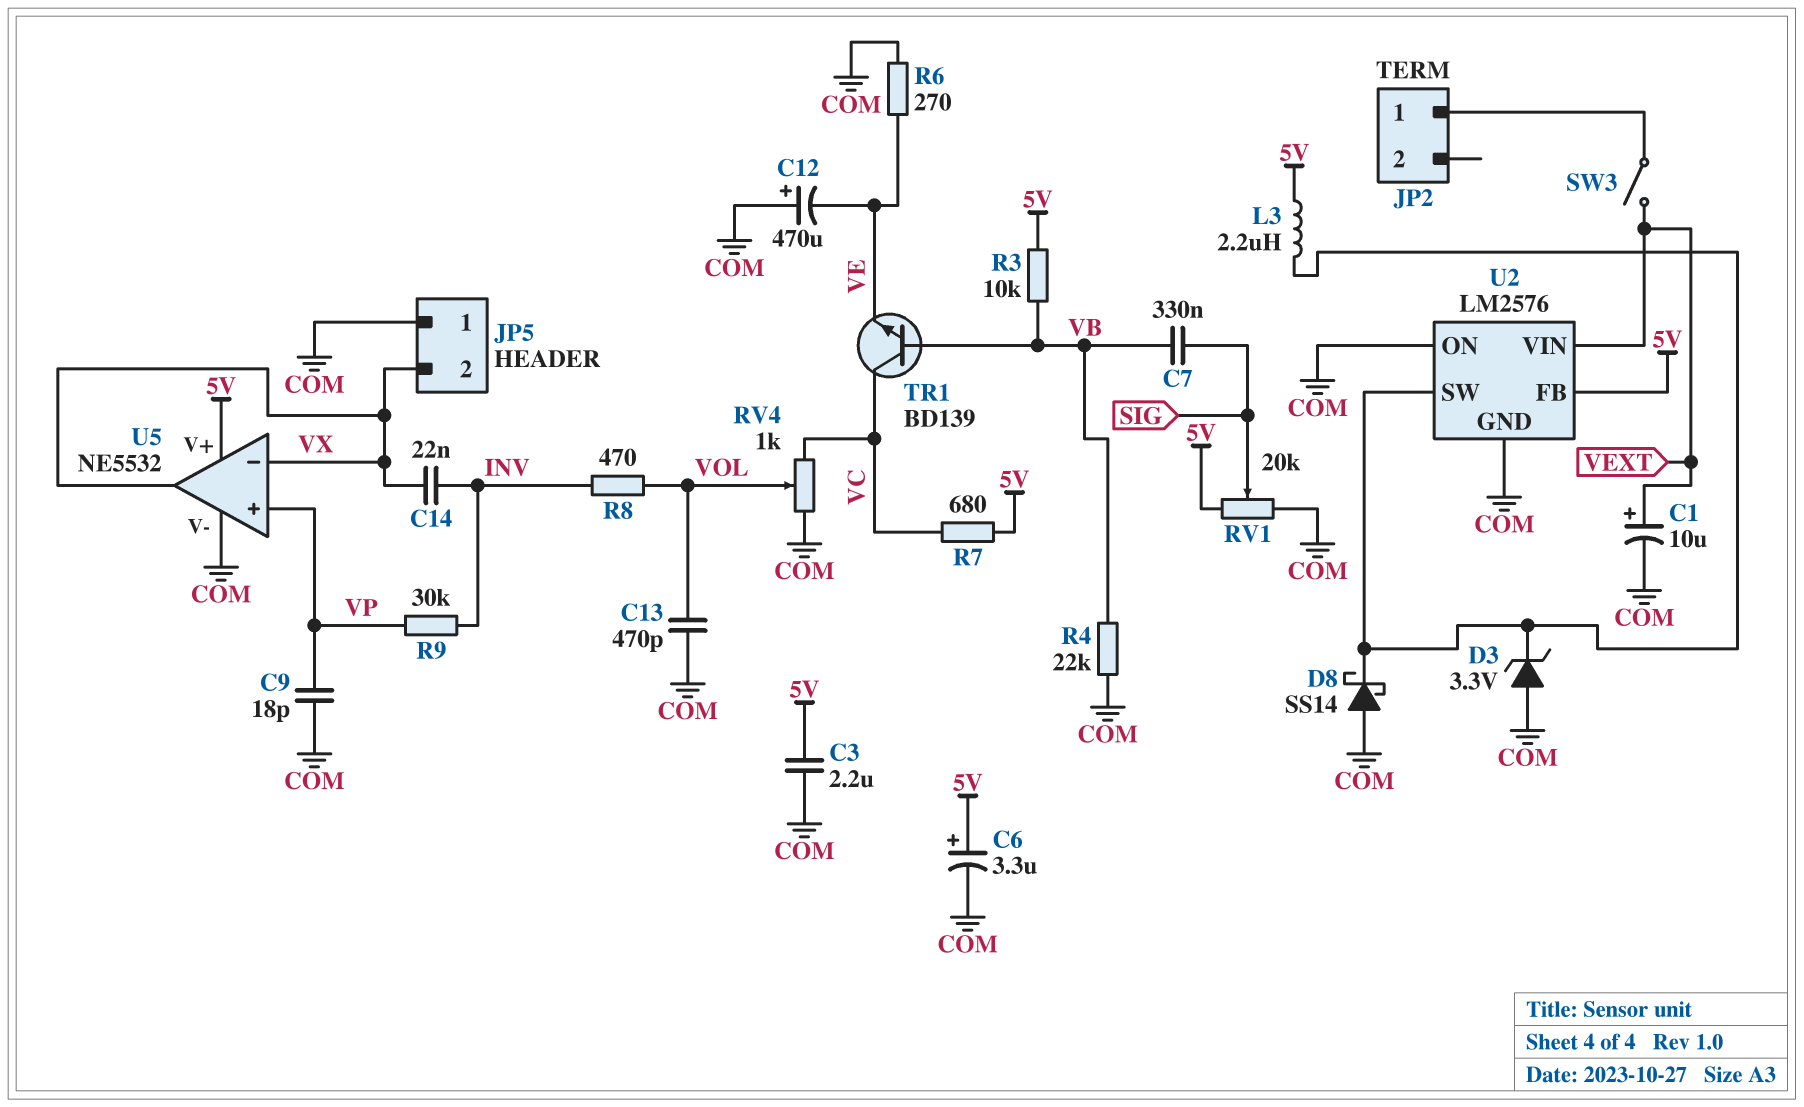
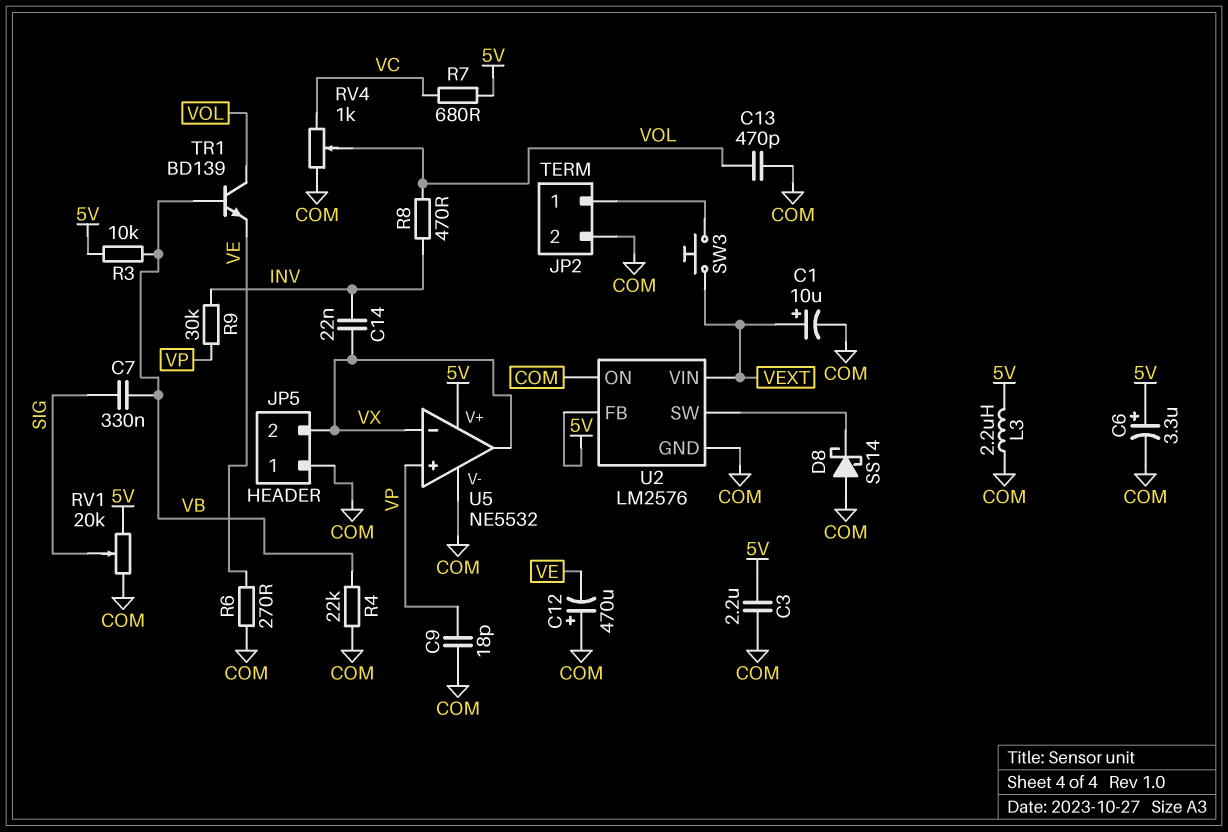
D3: zener 3.3V (A COM, K U2/SW) -> none
JP2 pin 2: none -> COM
L3: 2.2uH (5V, U2/SW) -> 2.2uH (5V, COM)
SW3: switch (JP2/1, VEXT) -> button (JP2/1, VEXT)
TR1: NPN BD139 (B VB, C VC, E VE) -> NPN BD139 (B VB, C VOL, E VE)

